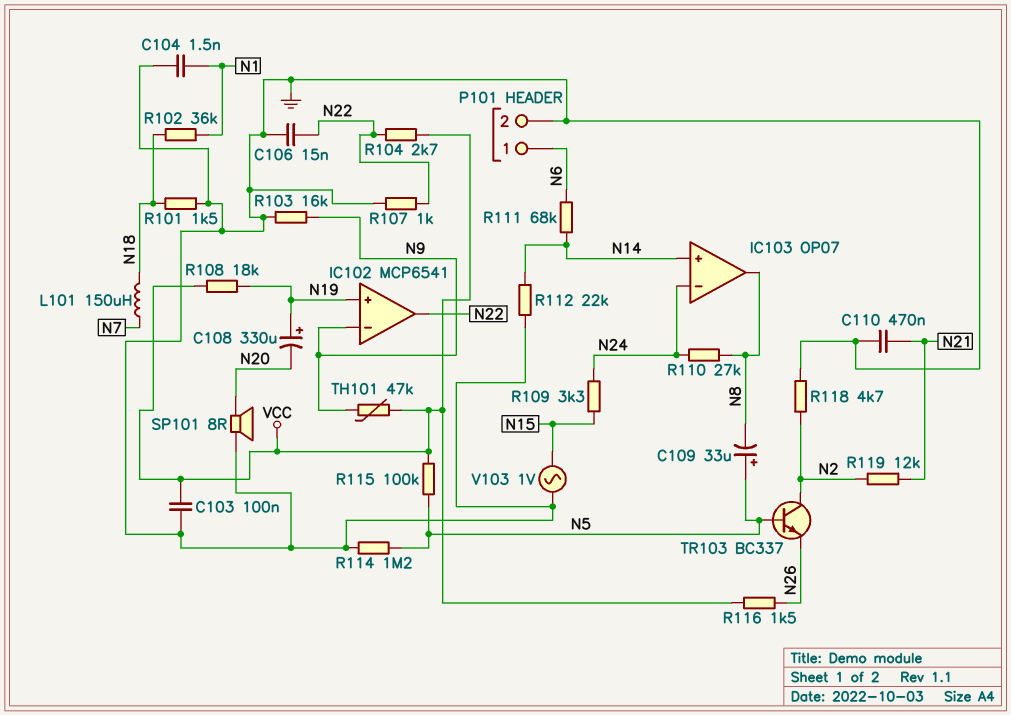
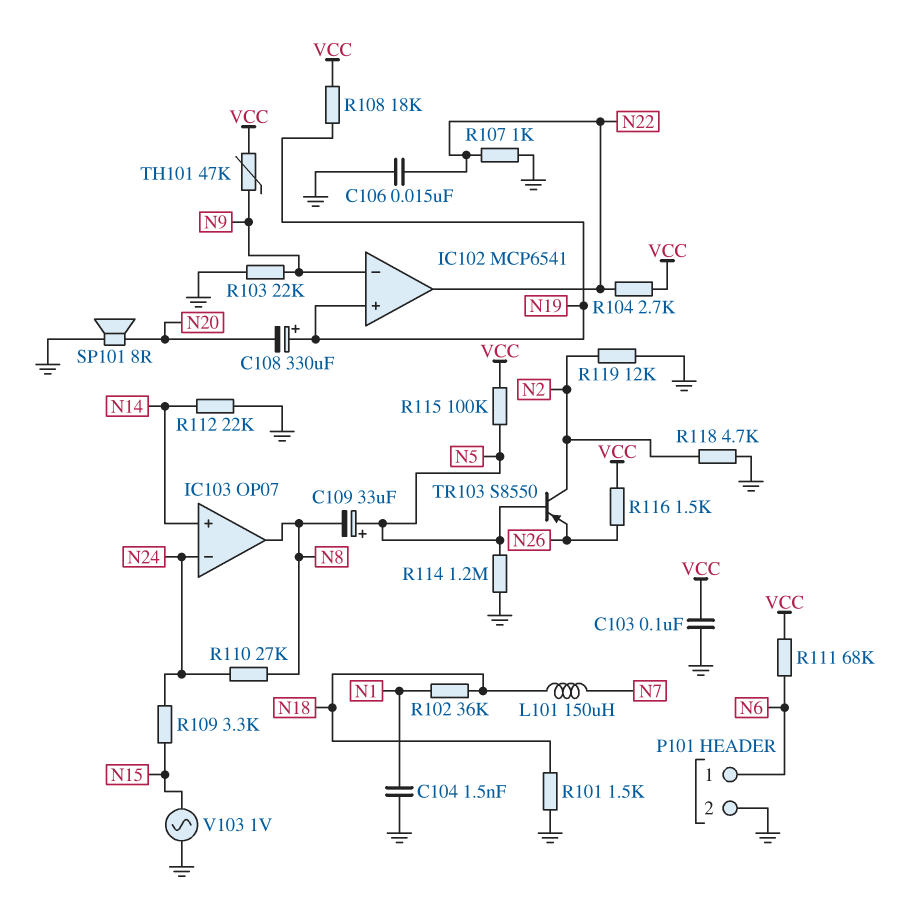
C110: 470nF (GND, N21) -> none
R103: 16k (GND, N9) -> 22k (GND, N9)
R111: 68k (N6, N14) -> 68k (N6, VCC)
R119: 12k (N2, N21) -> 12k (GND, N2)
TR103: NPN BC337 (B N5, C N2, E N26) -> PNP S8550 (B N5, C N2, E N26)

